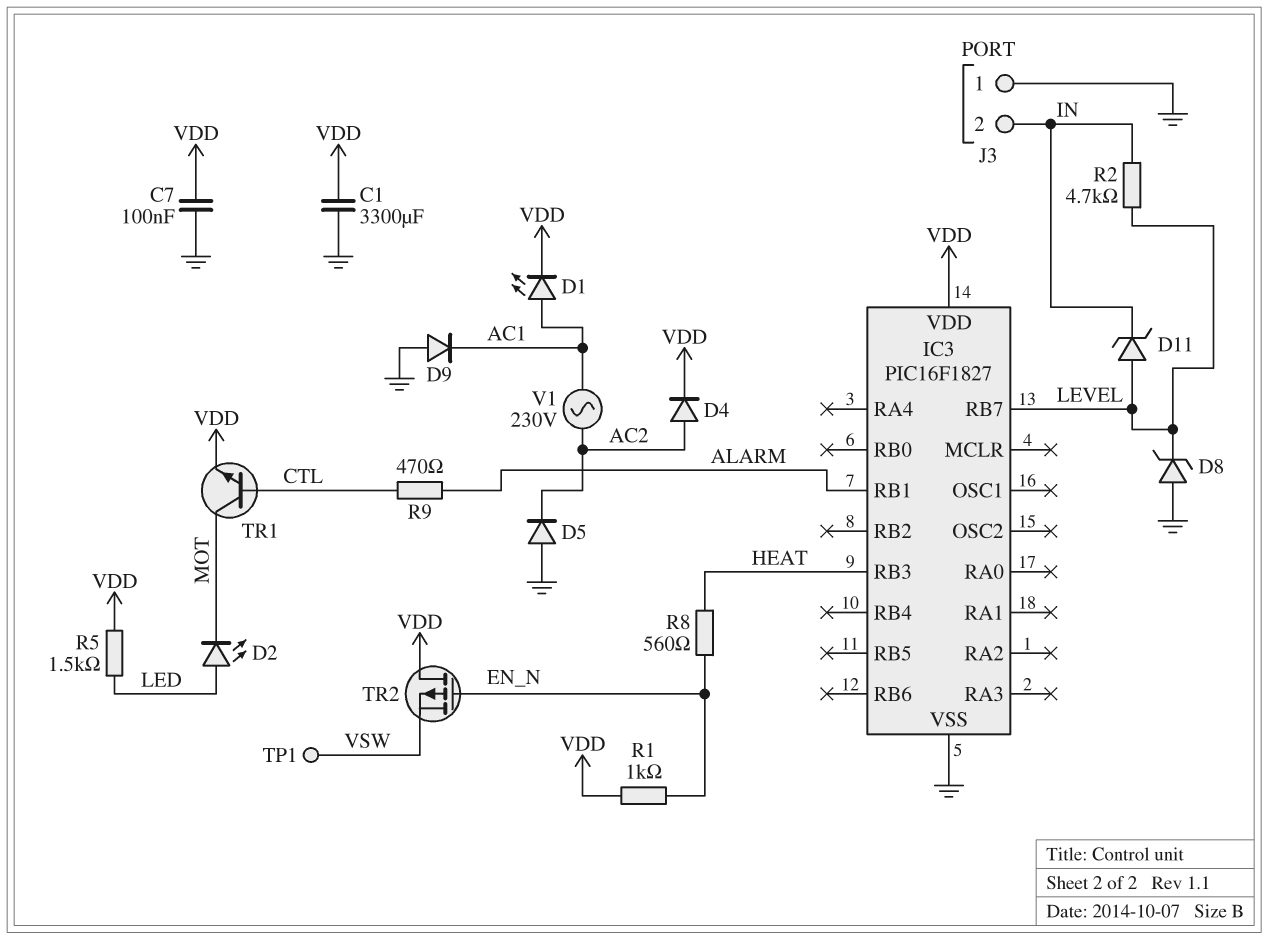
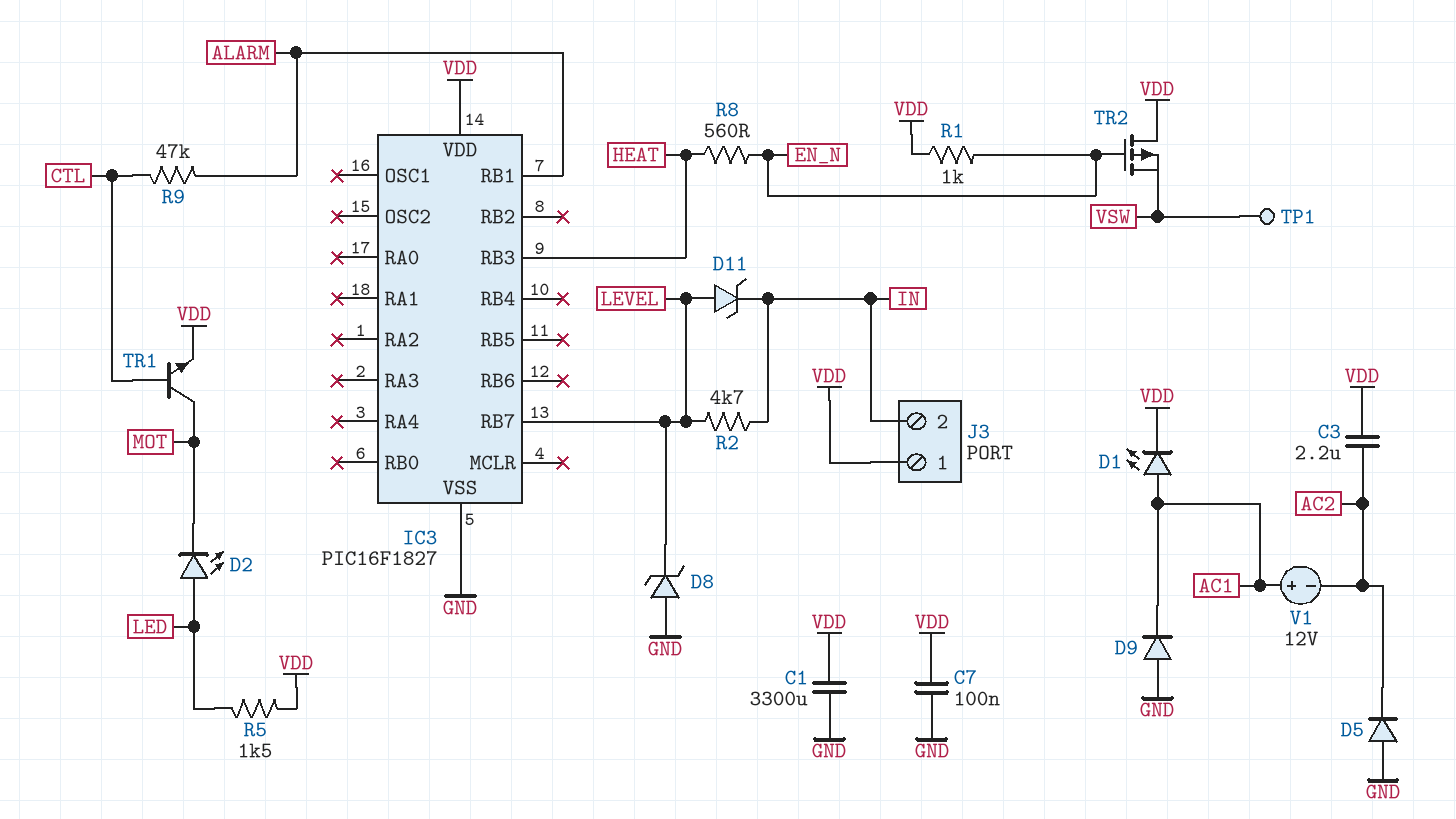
C3: none -> 2.2uF (AC2, VDD)
D4: diode (A AC2, K VDD) -> none
J3 pin 1: GND -> VDD
R9: 470 (ALARM, CTL) -> 47k (ALARM, CTL)
V1: AC 230V (AC1, AC2) -> 12V (plus AC1, minus AC2)

